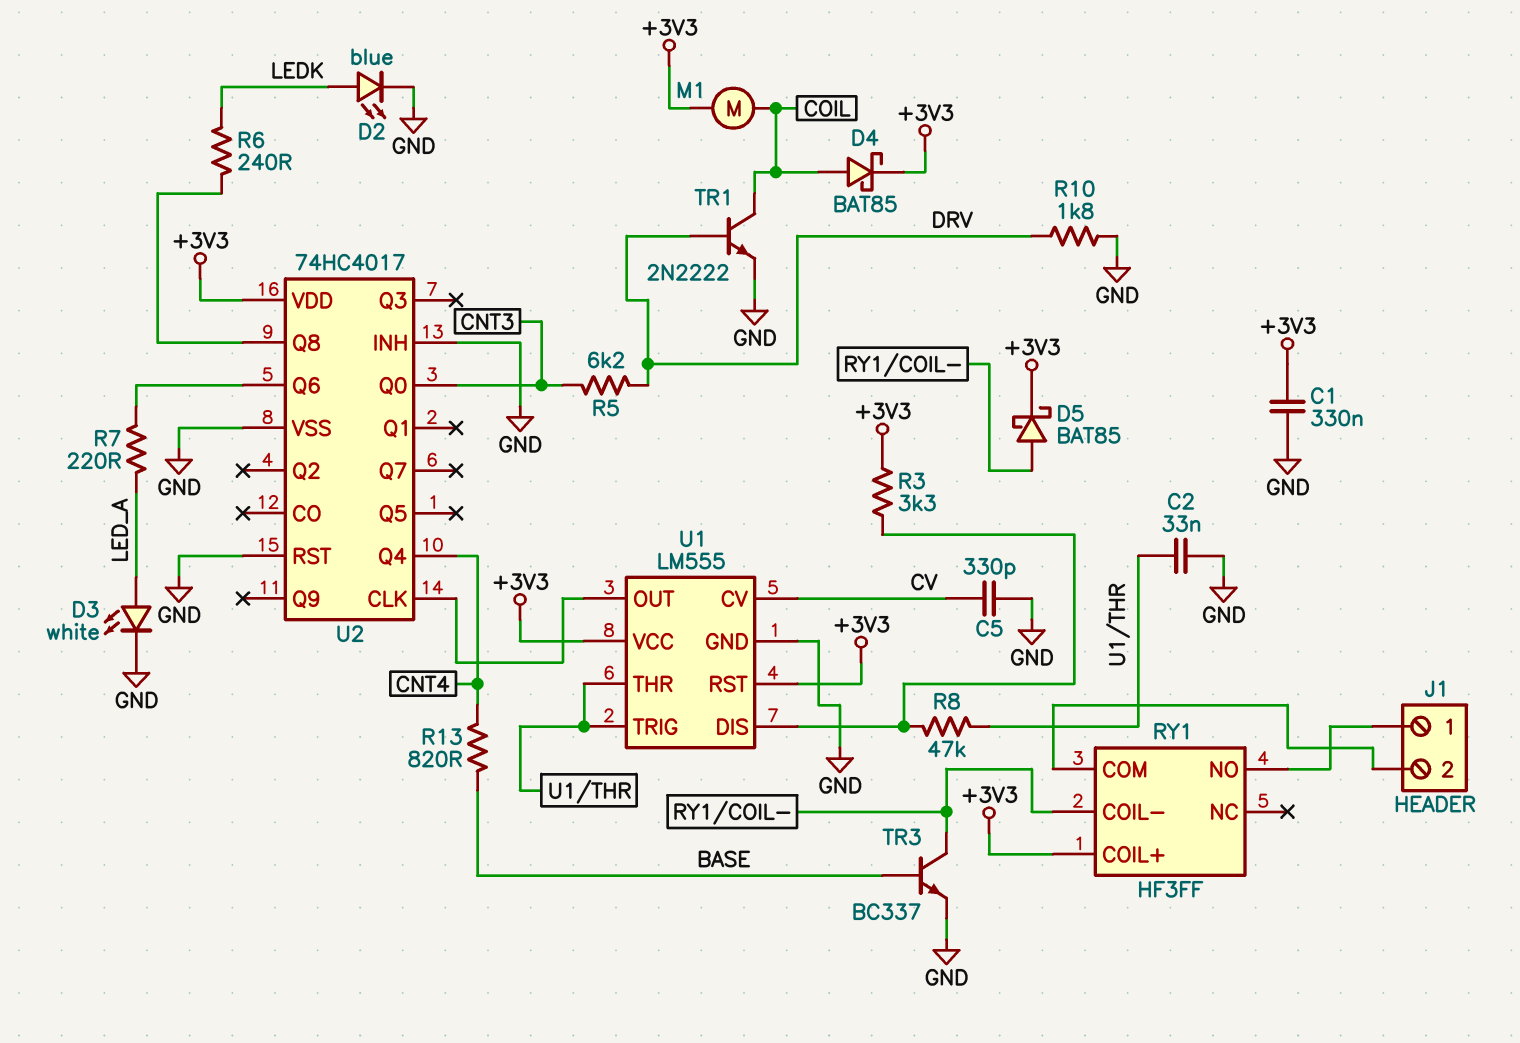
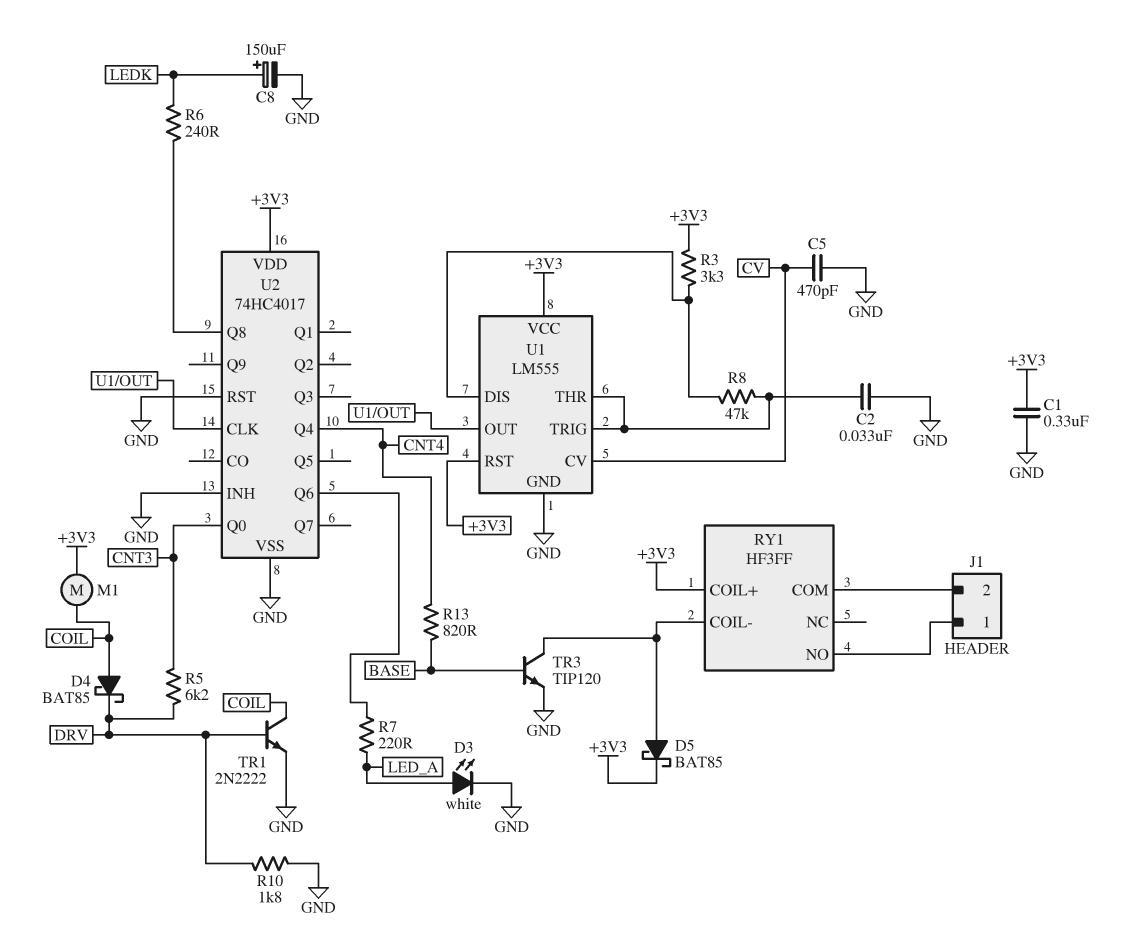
C5: 330pF (CV, GND) -> 470pF (CV, GND)
C8: none -> 150uF (plus LEDK, minus GND)
D2: LED blue (A LEDK, K GND) -> none
D4: schottky BAT85 (A COIL, K +3V3) -> schottky BAT85 (A COIL, K DRV)
TR3: NPN BC337 (B BASE, C RY1/COIL-, E GND) -> NPN TIP120 (B BASE, C RY1/COIL-, E GND)

